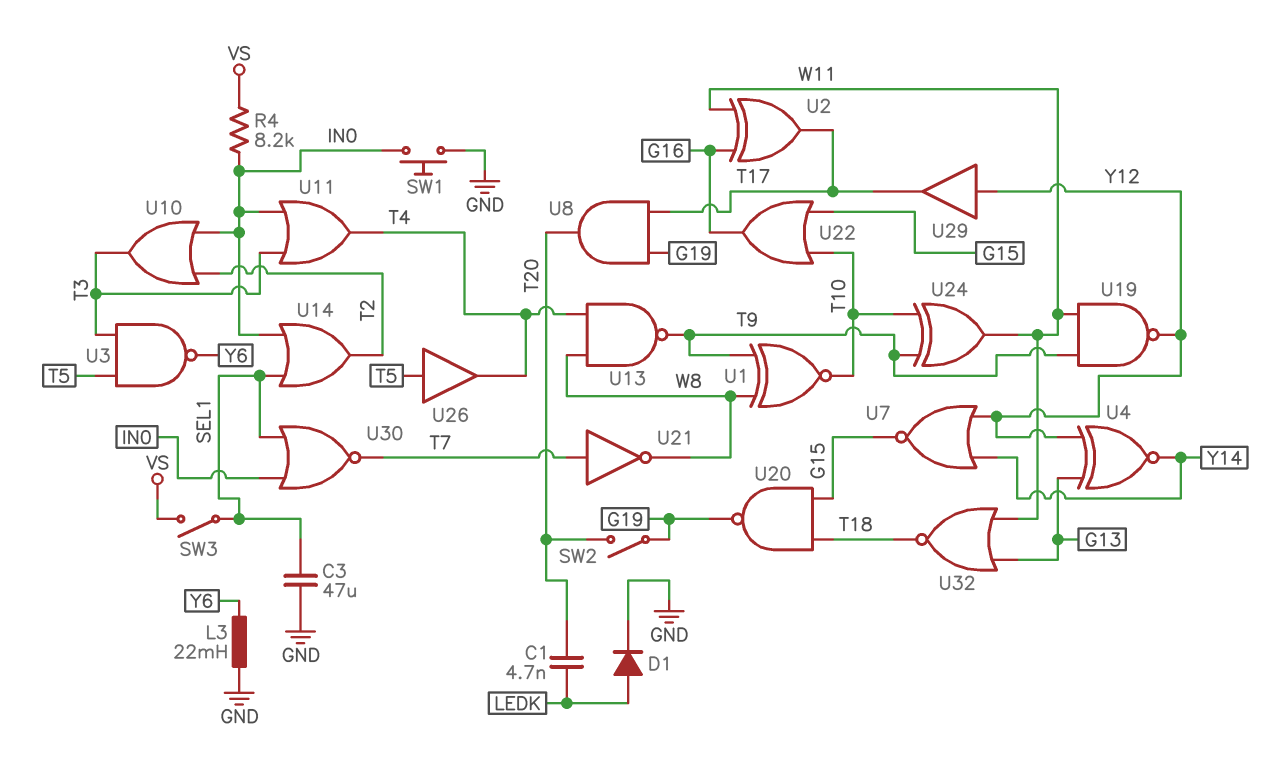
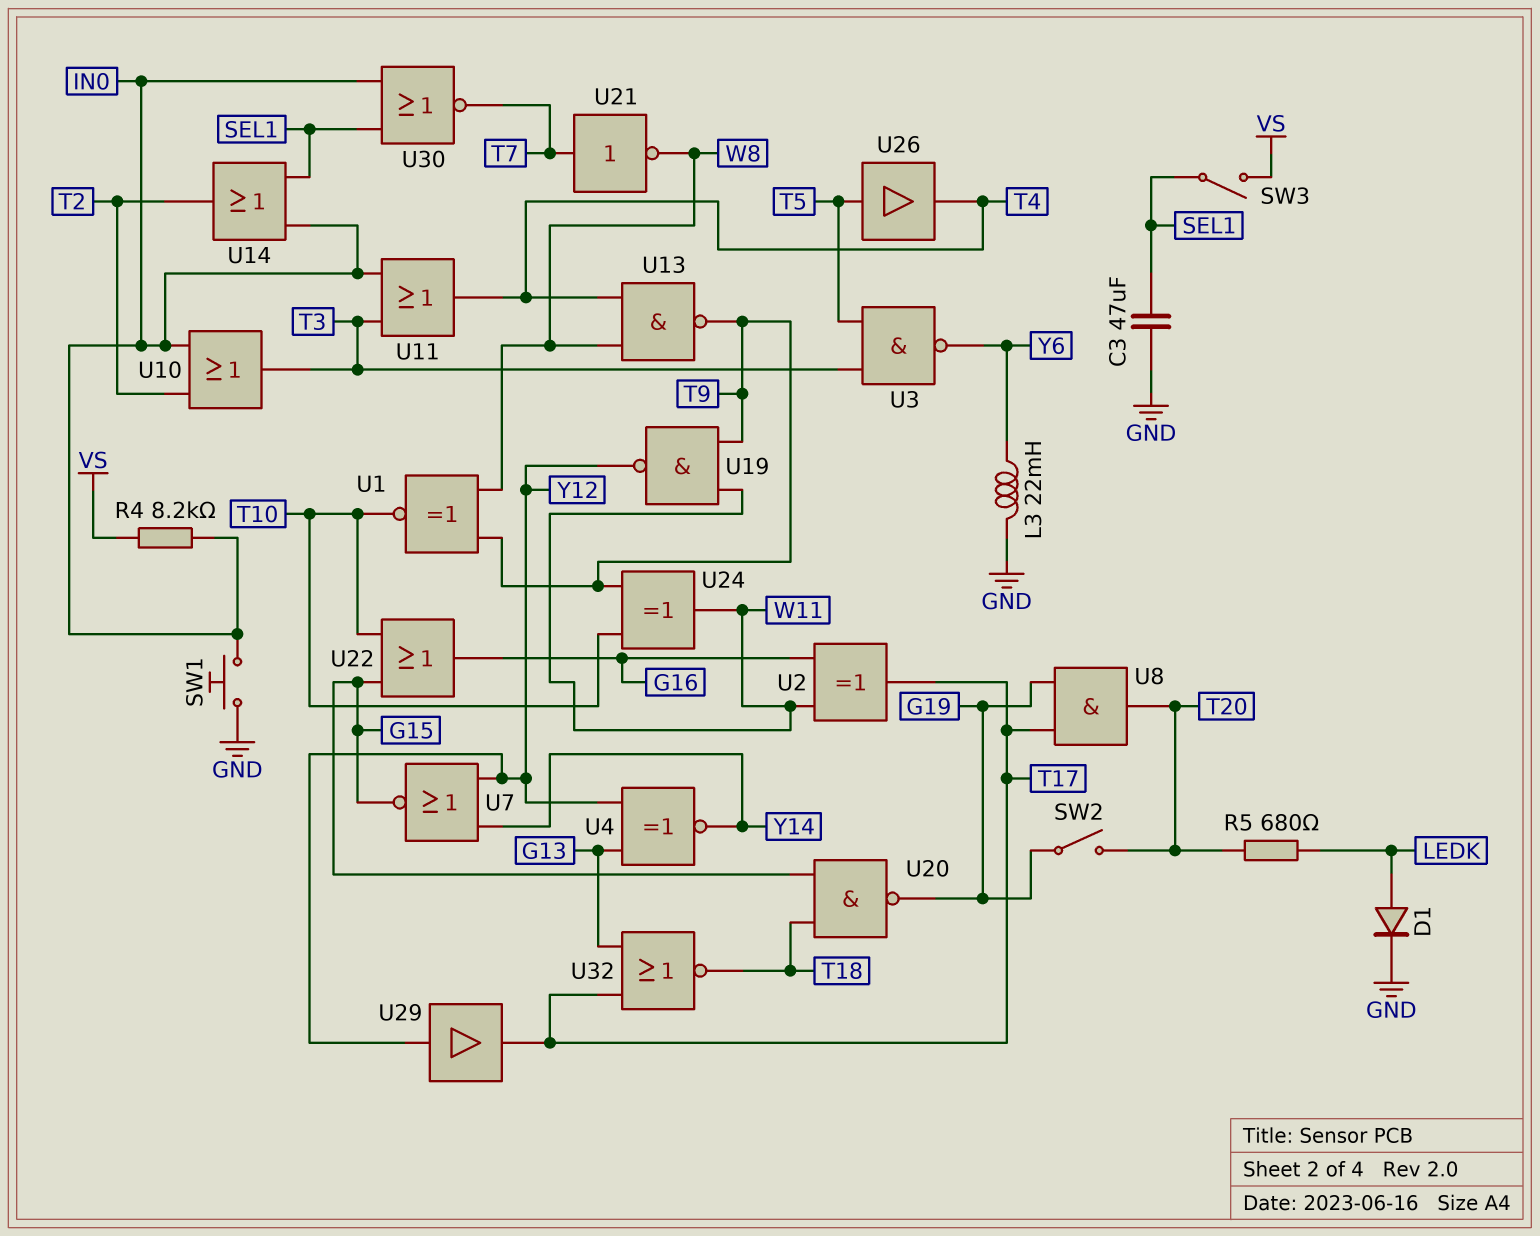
C1: 4.7nF (LEDK, T20) -> none
R5: none -> 680 (LEDK, T20)
U32: NOR (in G13, in W11, out T18) -> NOR (in G13, in T17, out T18)

